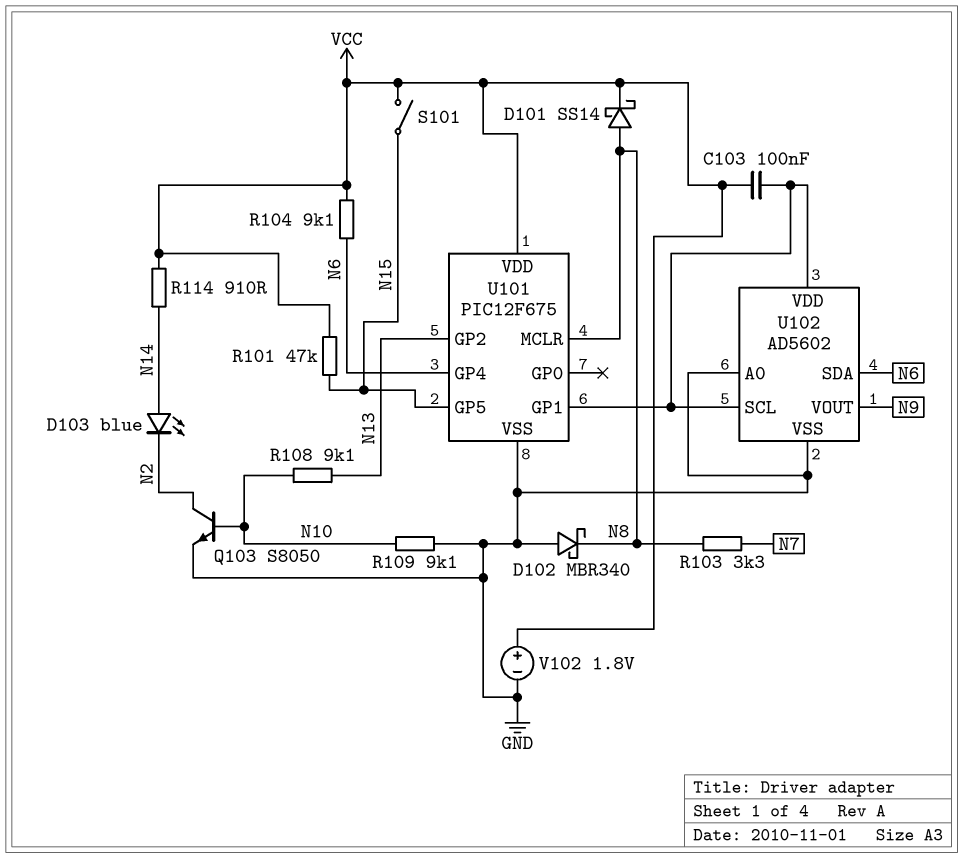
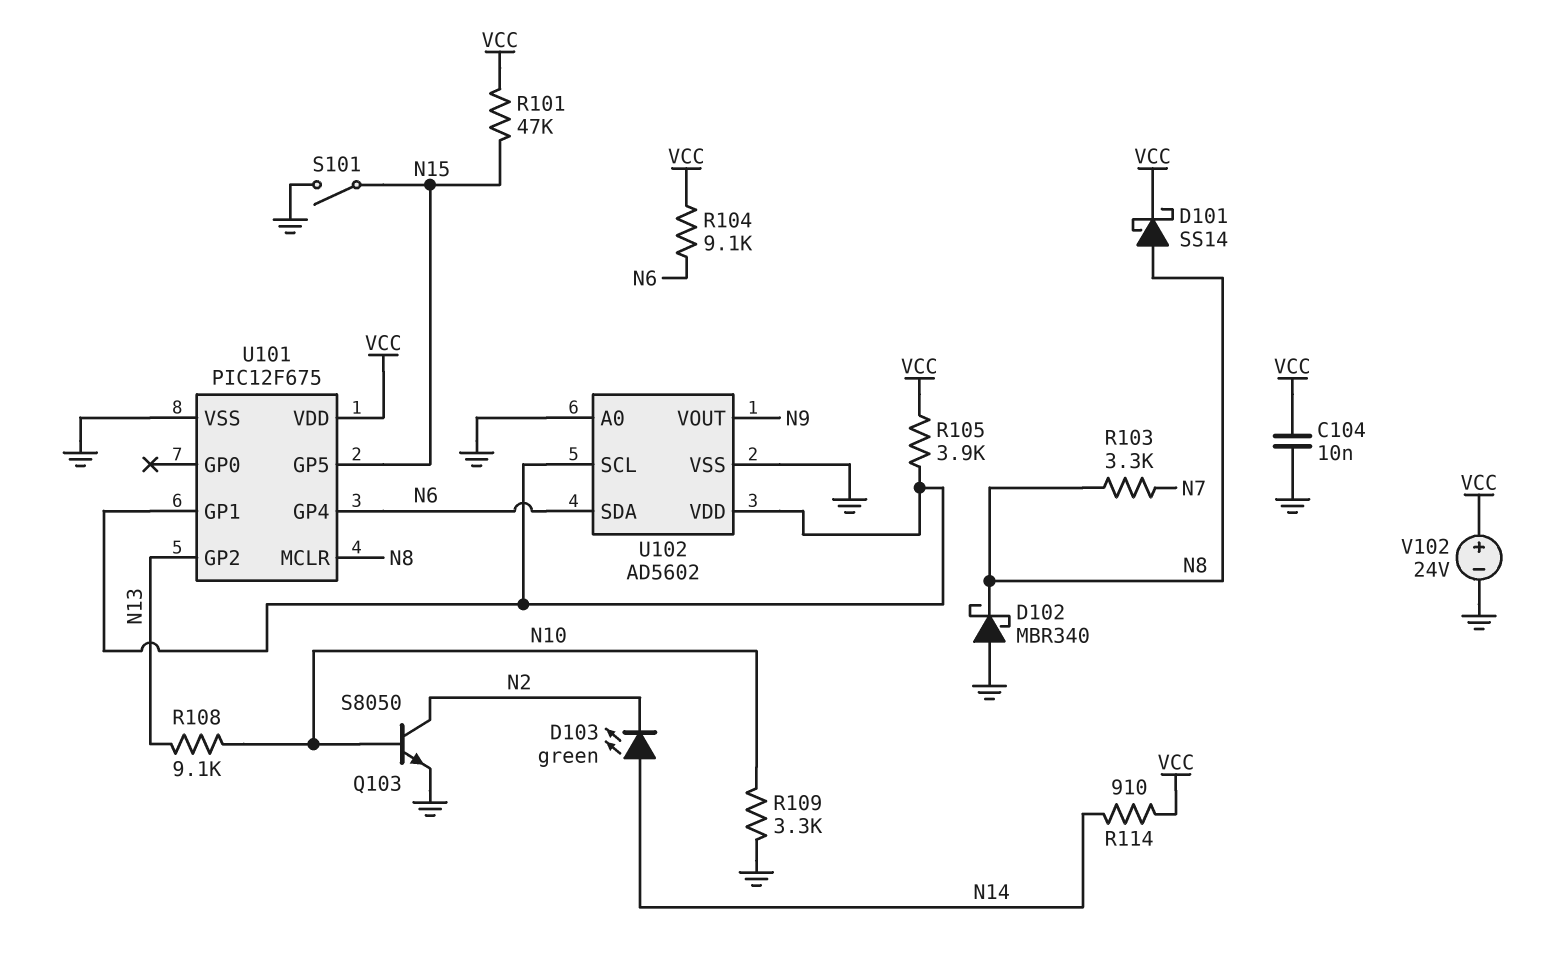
C103: 100nF (U101/GP1, VCC) -> none
C104: none -> 10nF (GND, VCC)
D103: LED blue (A N14, K N2) -> LED green (A N14, K N2)
R105: none -> 3.9k (U101/GP1, VCC)
R109: 9.1k (GND, N10) -> 3.3k (GND, N10)
S101: switch (N15, VCC) -> switch (GND, N15)
V102: 1.8V (plus VCC, minus GND) -> 24V (plus VCC, minus GND)

